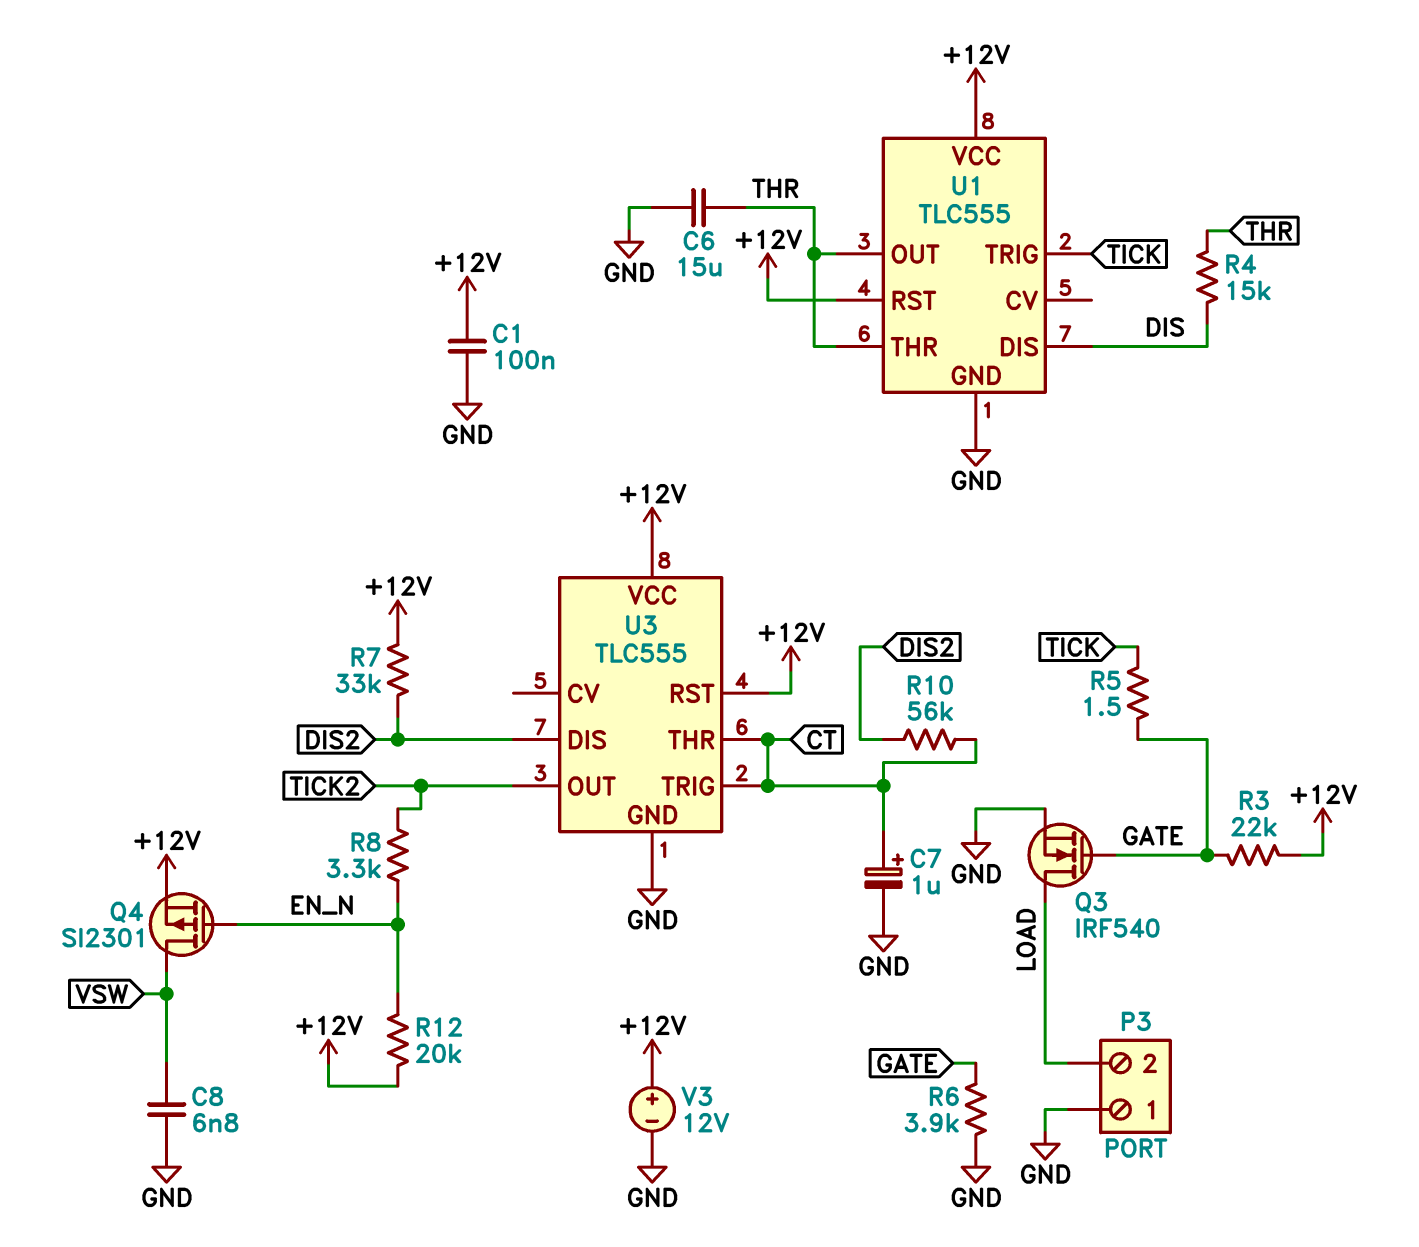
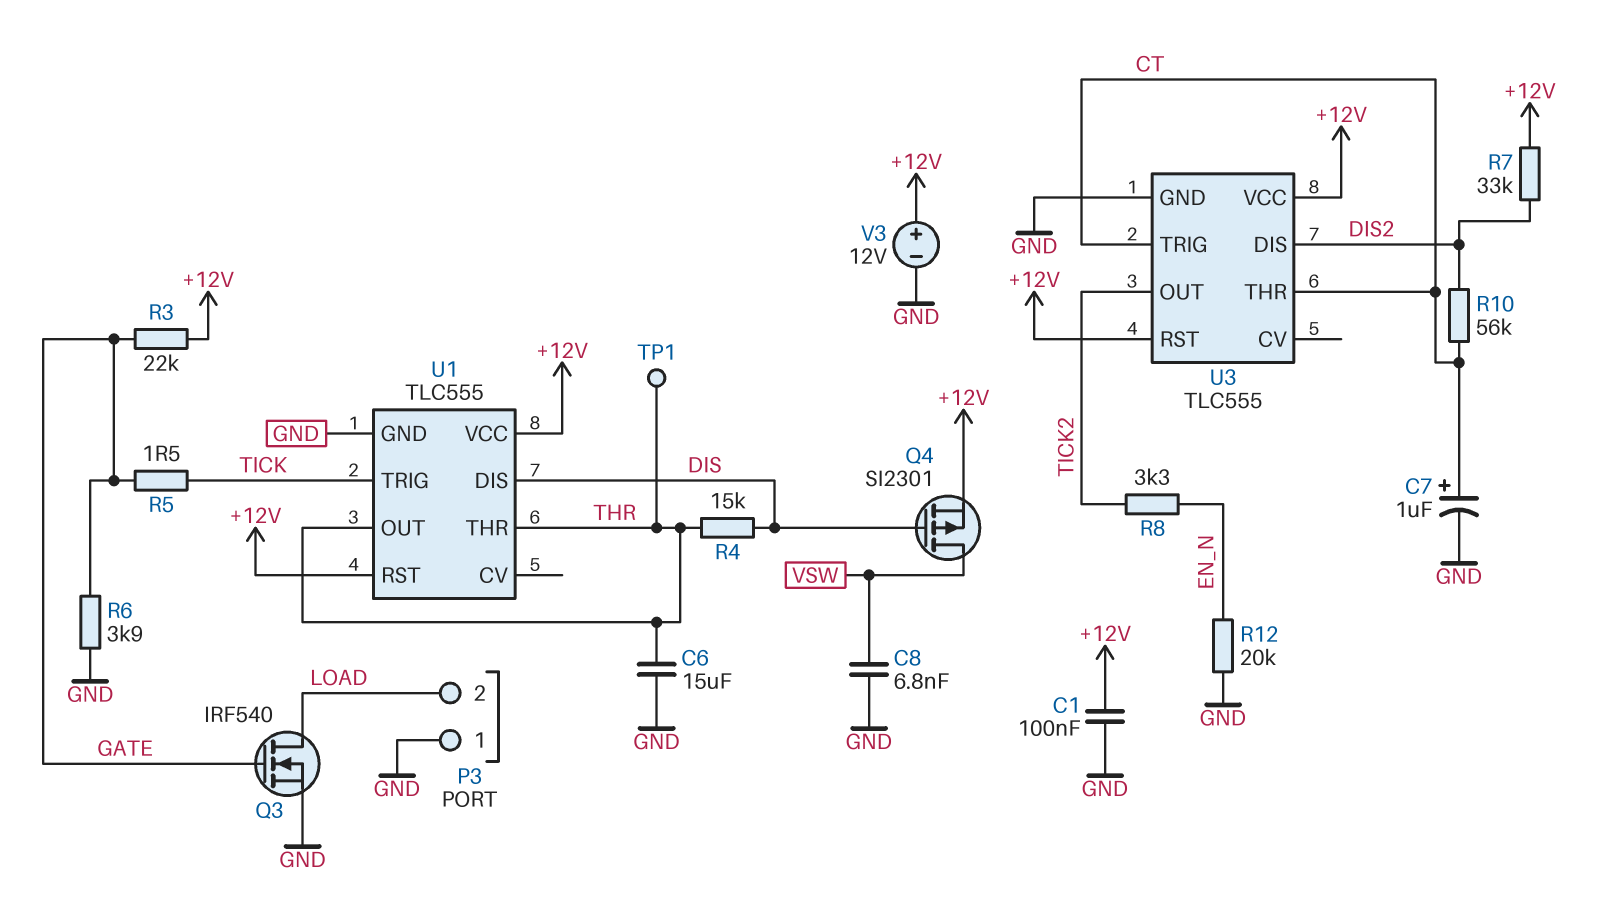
Q4: PMOS SI2301 (G EN_N, D VSW, S +12V) -> PMOS SI2301 (G DIS, D VSW, S +12V)
R12: 20k (+12V, EN_N) -> 20k (EN_N, GND)
TP1: none -> test point (THR)

